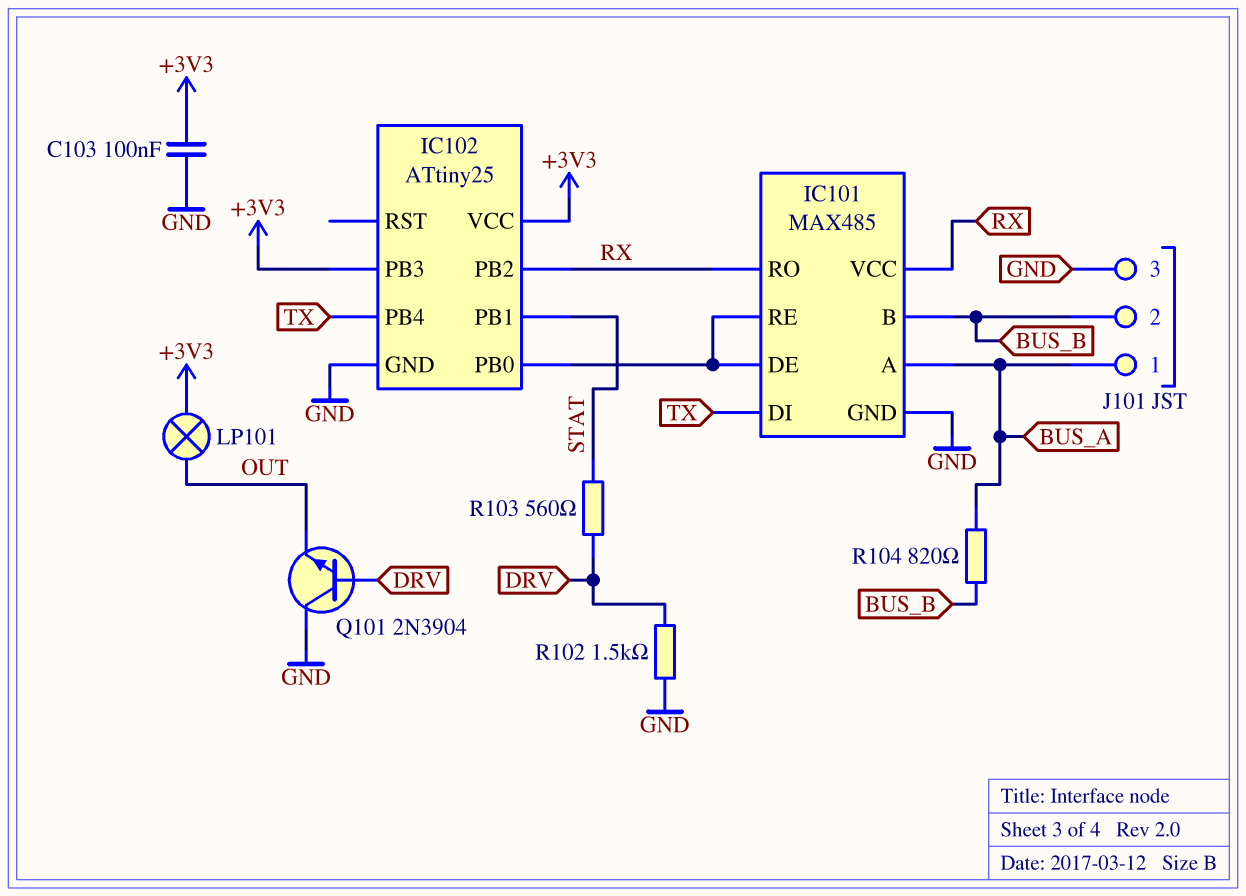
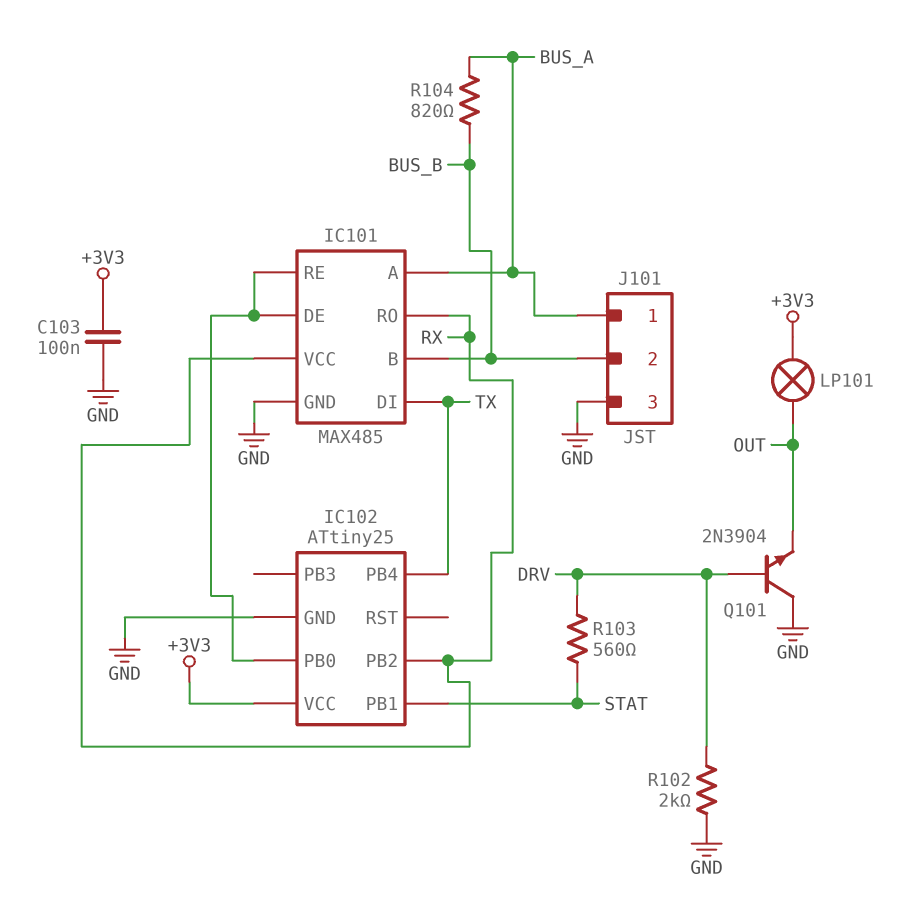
IC102 pin PB3: +3V3 -> none
R102: 1.5k (DRV, GND) -> 2k (DRV, GND)

